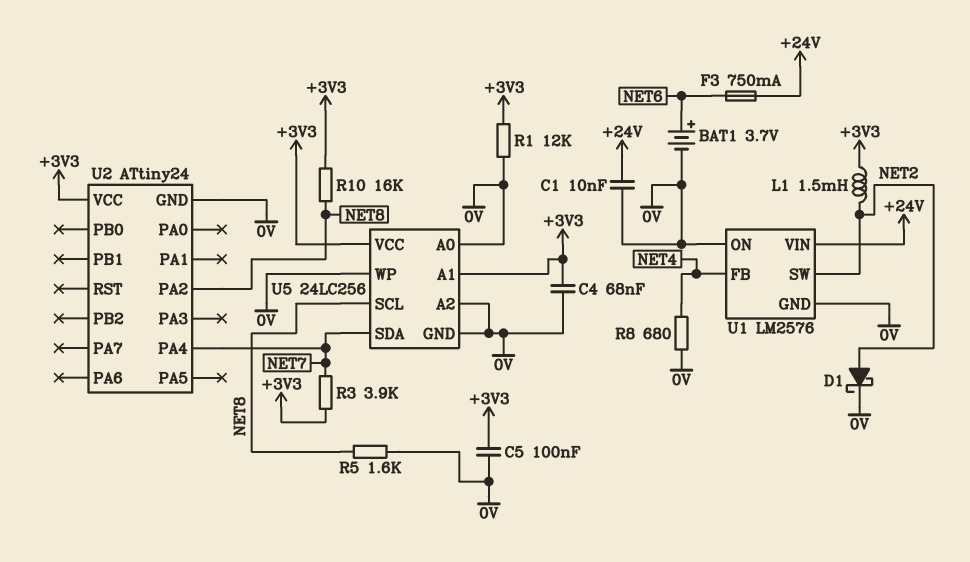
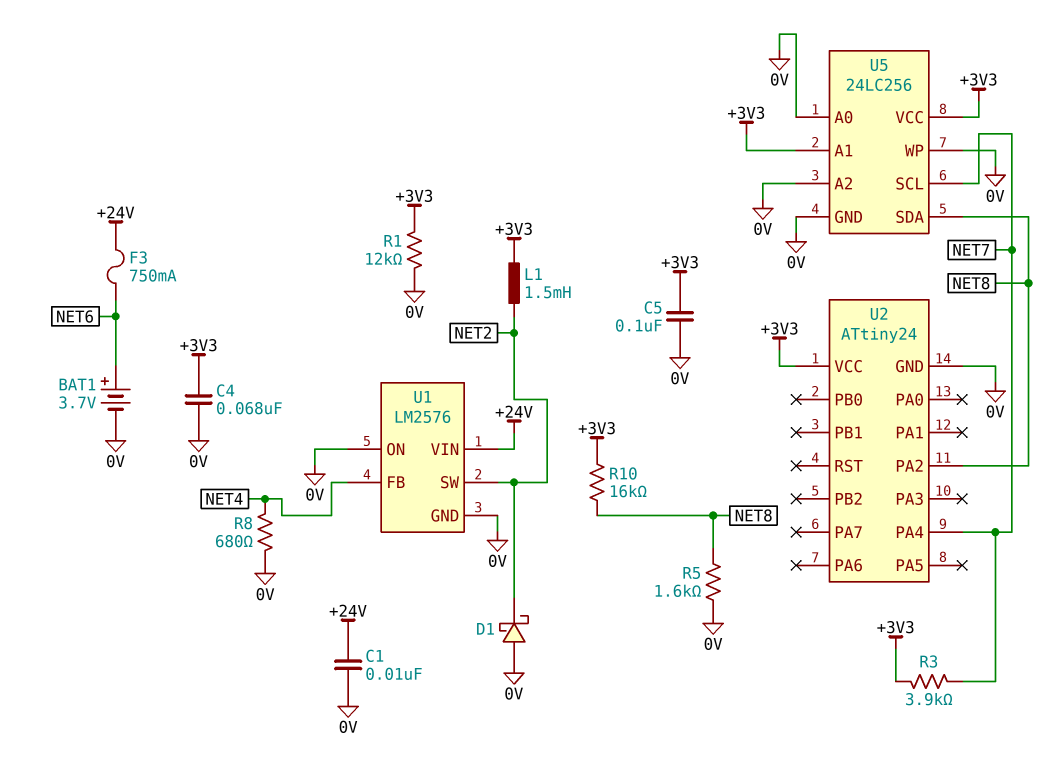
D1: schottky (A NET2, K 0V) -> schottky (A 0V, K NET2)
U5 pin SCL: NET8 -> NET7
U5 pin SDA: NET7 -> NET8

